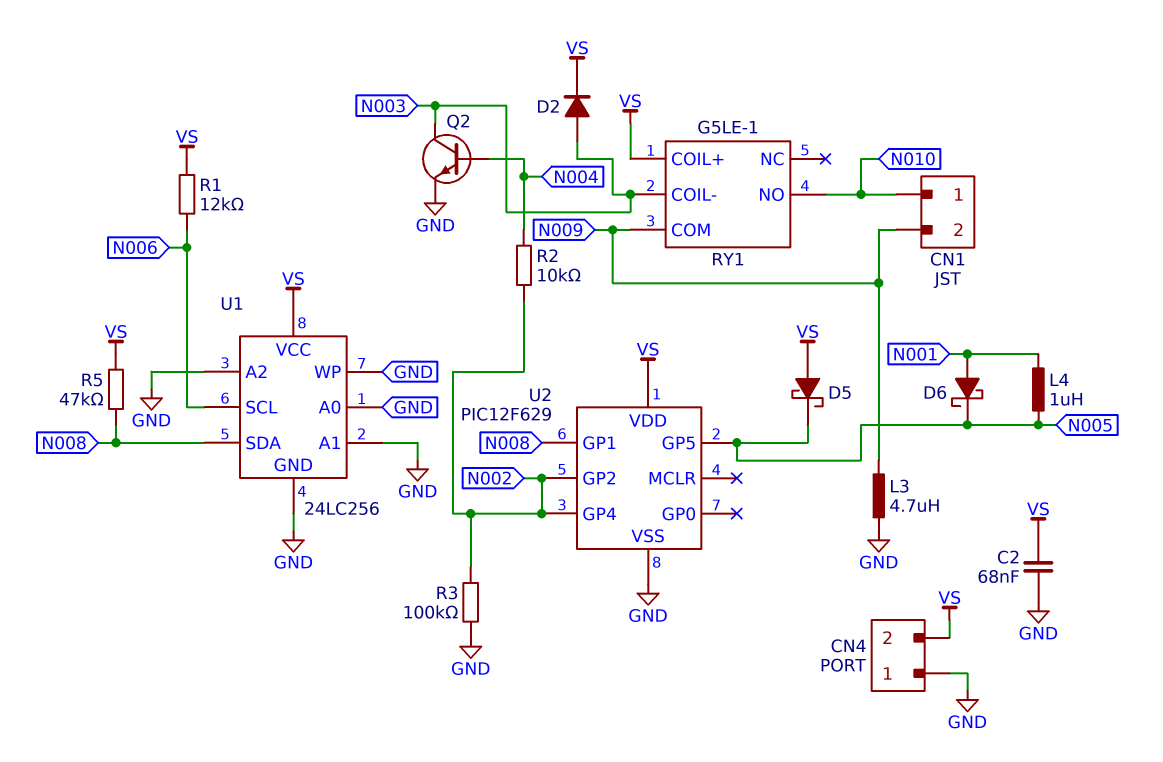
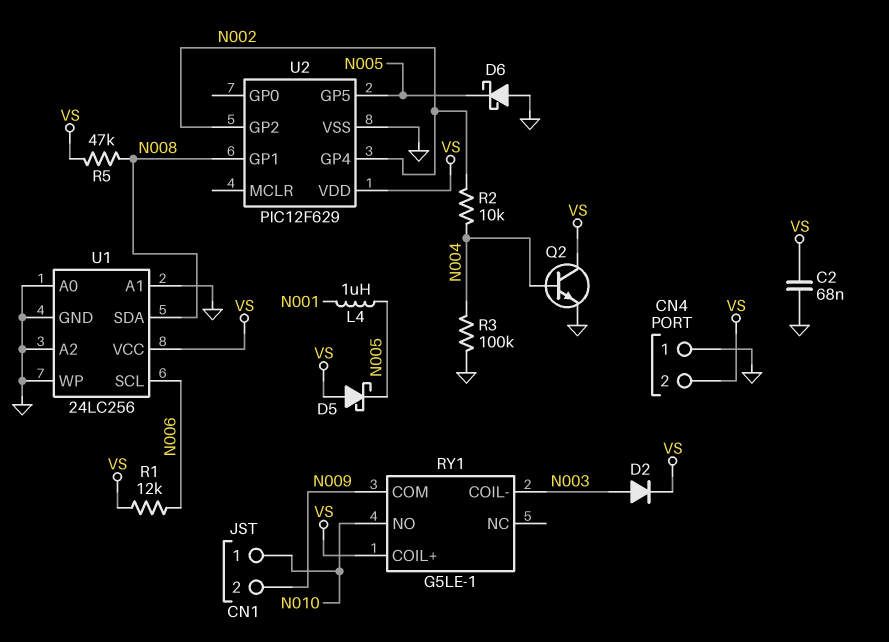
D6: schottky (A N001, K N005) -> schottky (A GND, K N005)
L3: 4.7uH (GND, N009) -> none
Q2: NPN (B N004, C N003, E GND) -> NPN (B N004, C VS, E GND)
R3: 100k (GND, N002) -> 100k (GND, N004)

